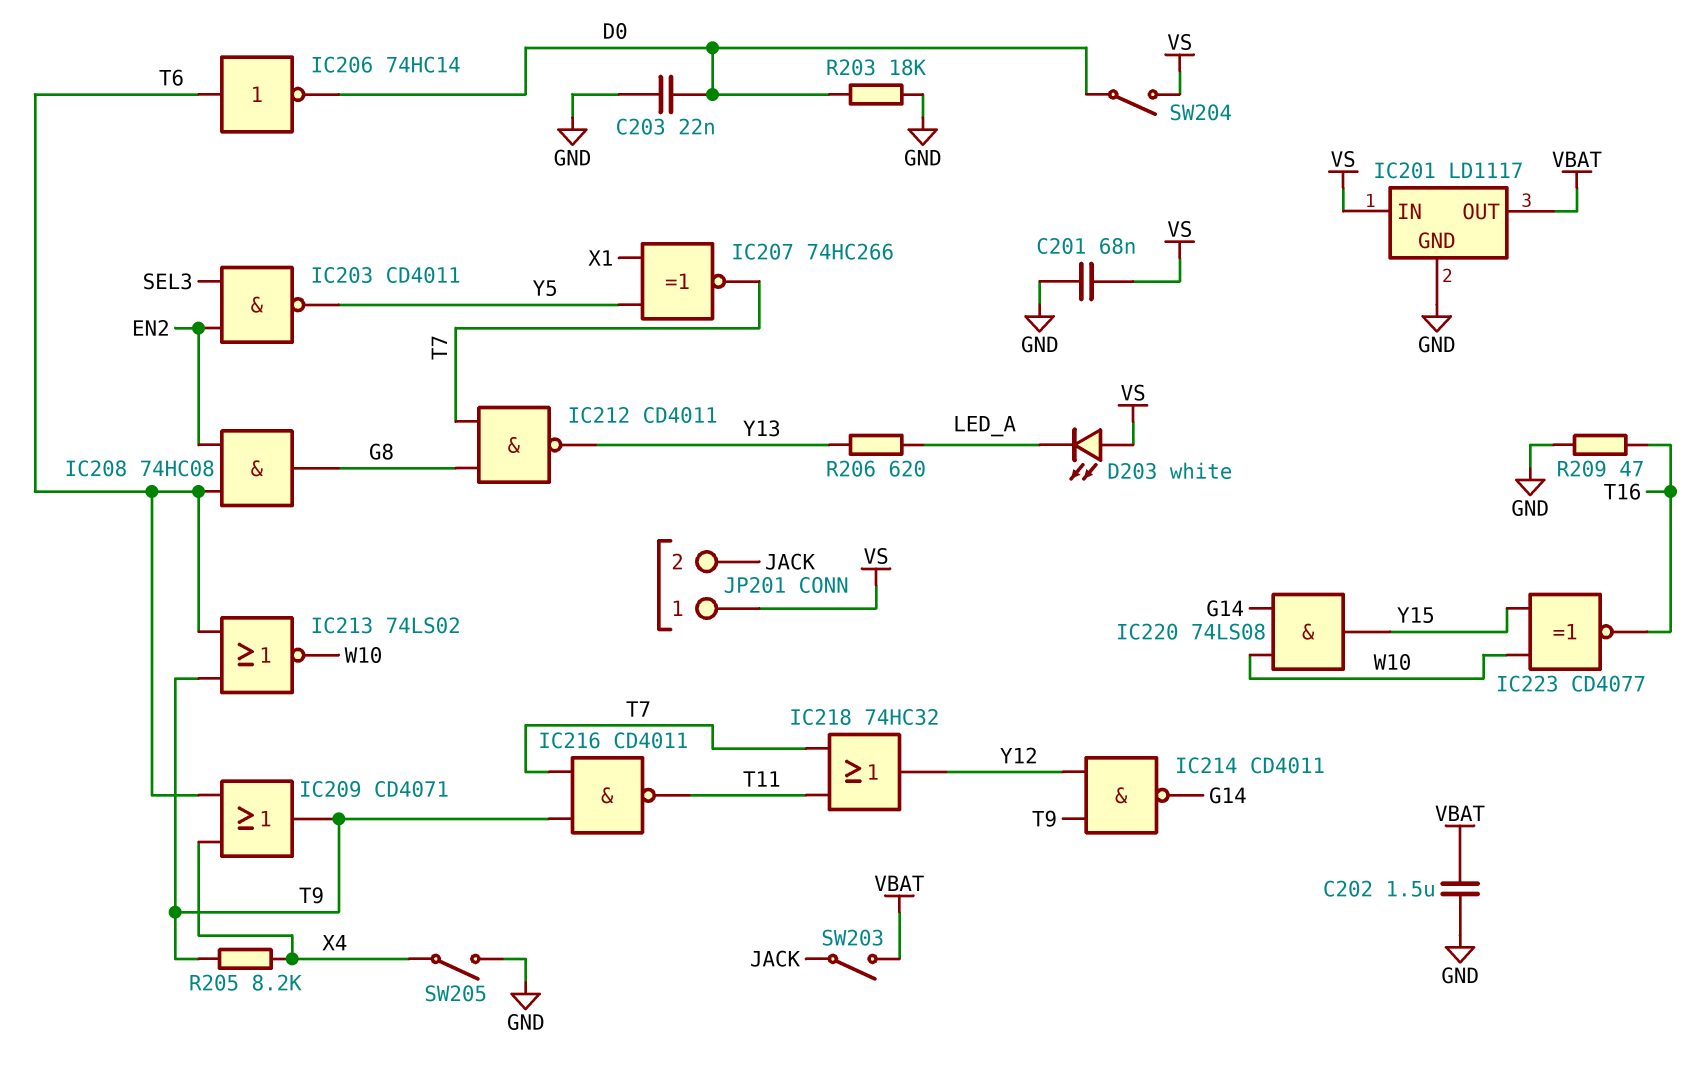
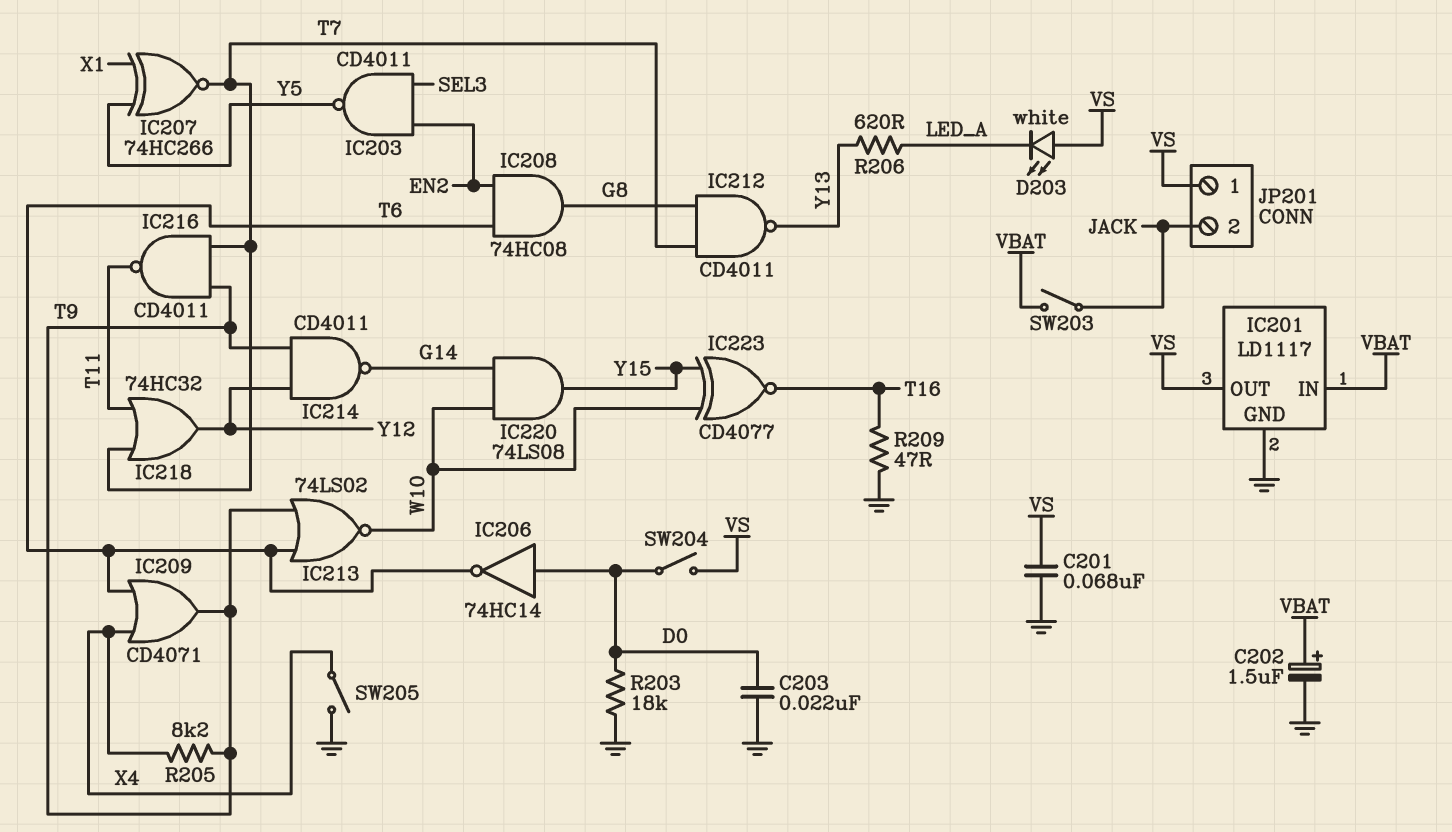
C202: 1.5uF (GND, VBAT) -> 1.5uF (plus VBAT, minus GND)
IC201 pin IN: VS -> VBAT
IC201 pin OUT: VBAT -> VS
IC206: NOT 74HC14 (in T6, out D0) -> NOT 74HC14 (in D0, out T6)

